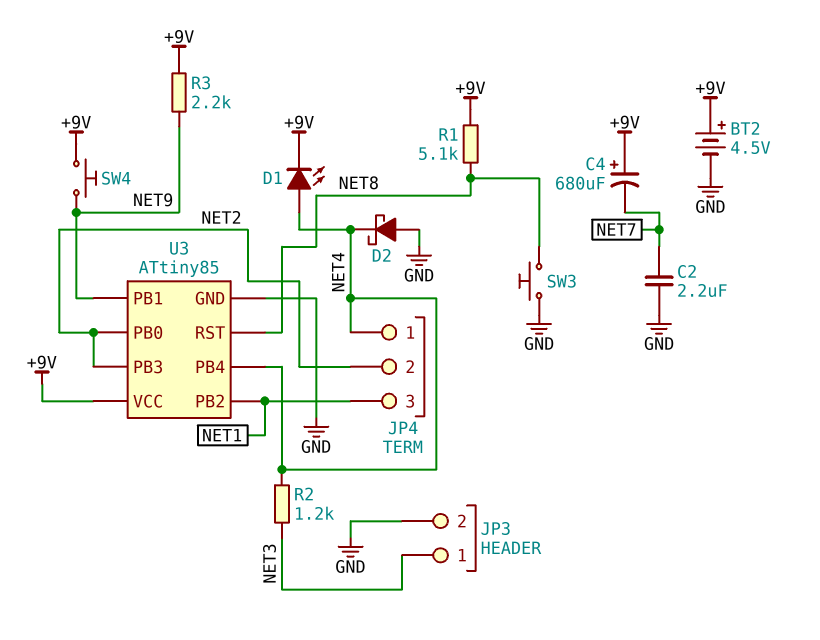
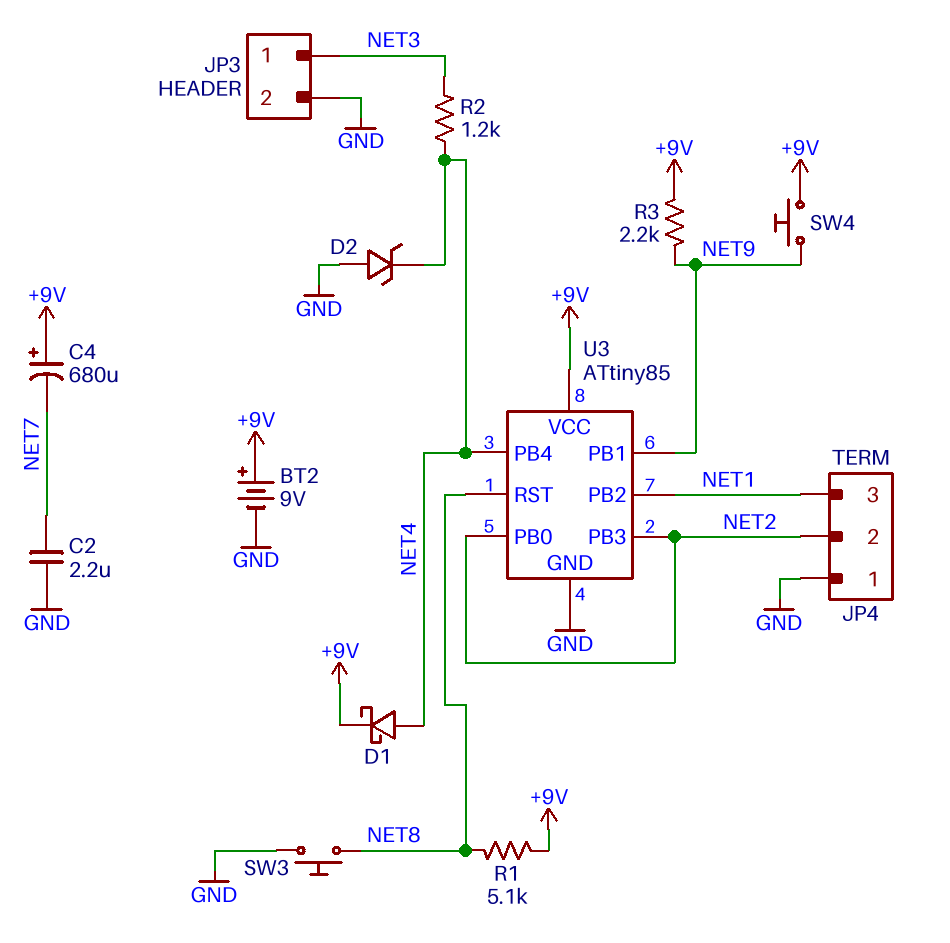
BT2: 4.5V (plus +9V, minus GND) -> 9V (plus +9V, minus GND)
D1: LED (A NET4, K +9V) -> schottky (A NET4, K +9V)
D2: schottky (A GND, K NET4) -> zener (A GND, K NET4)
JP4 pin 1: NET4 -> GND

